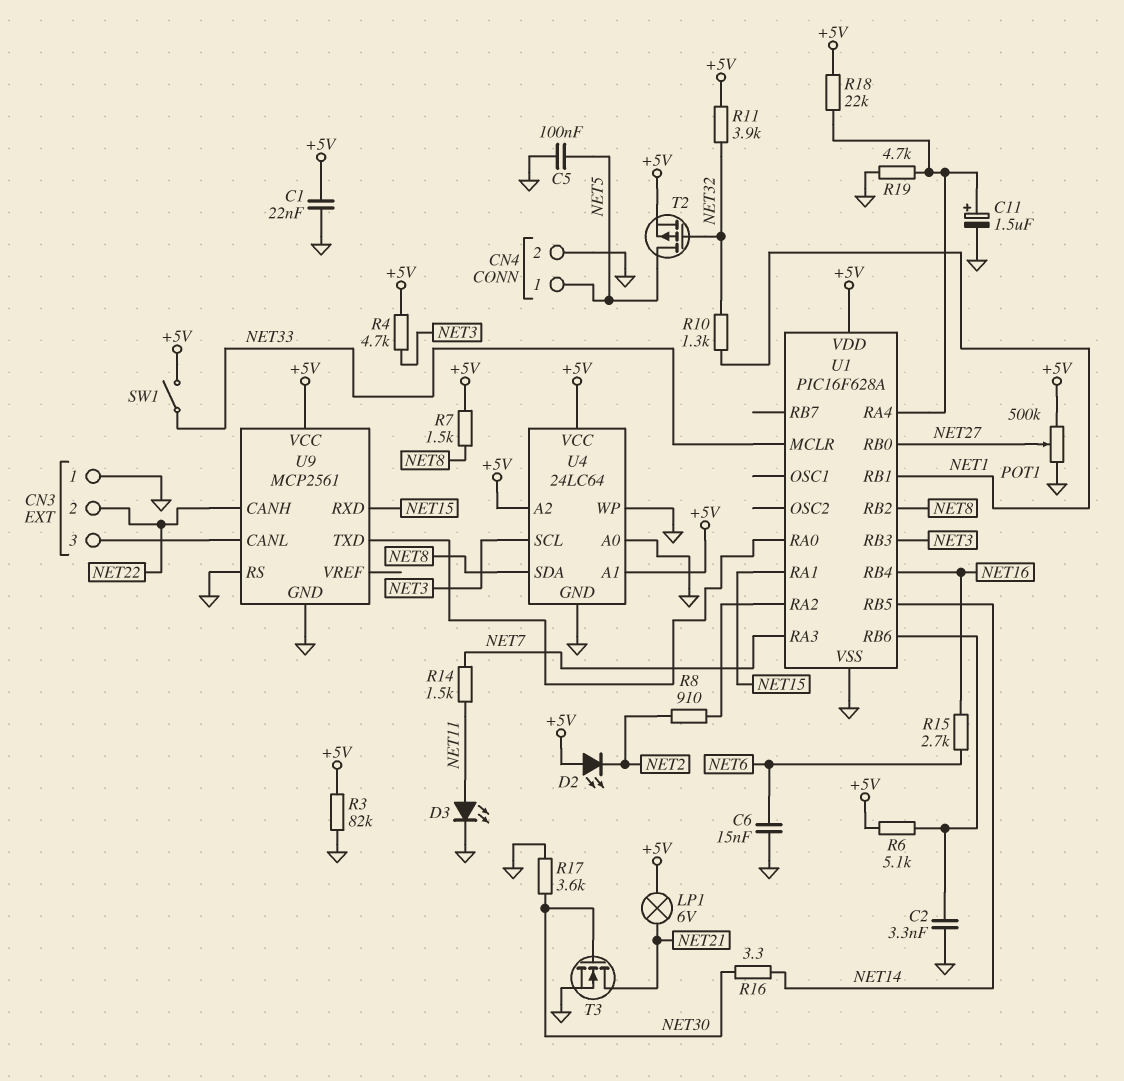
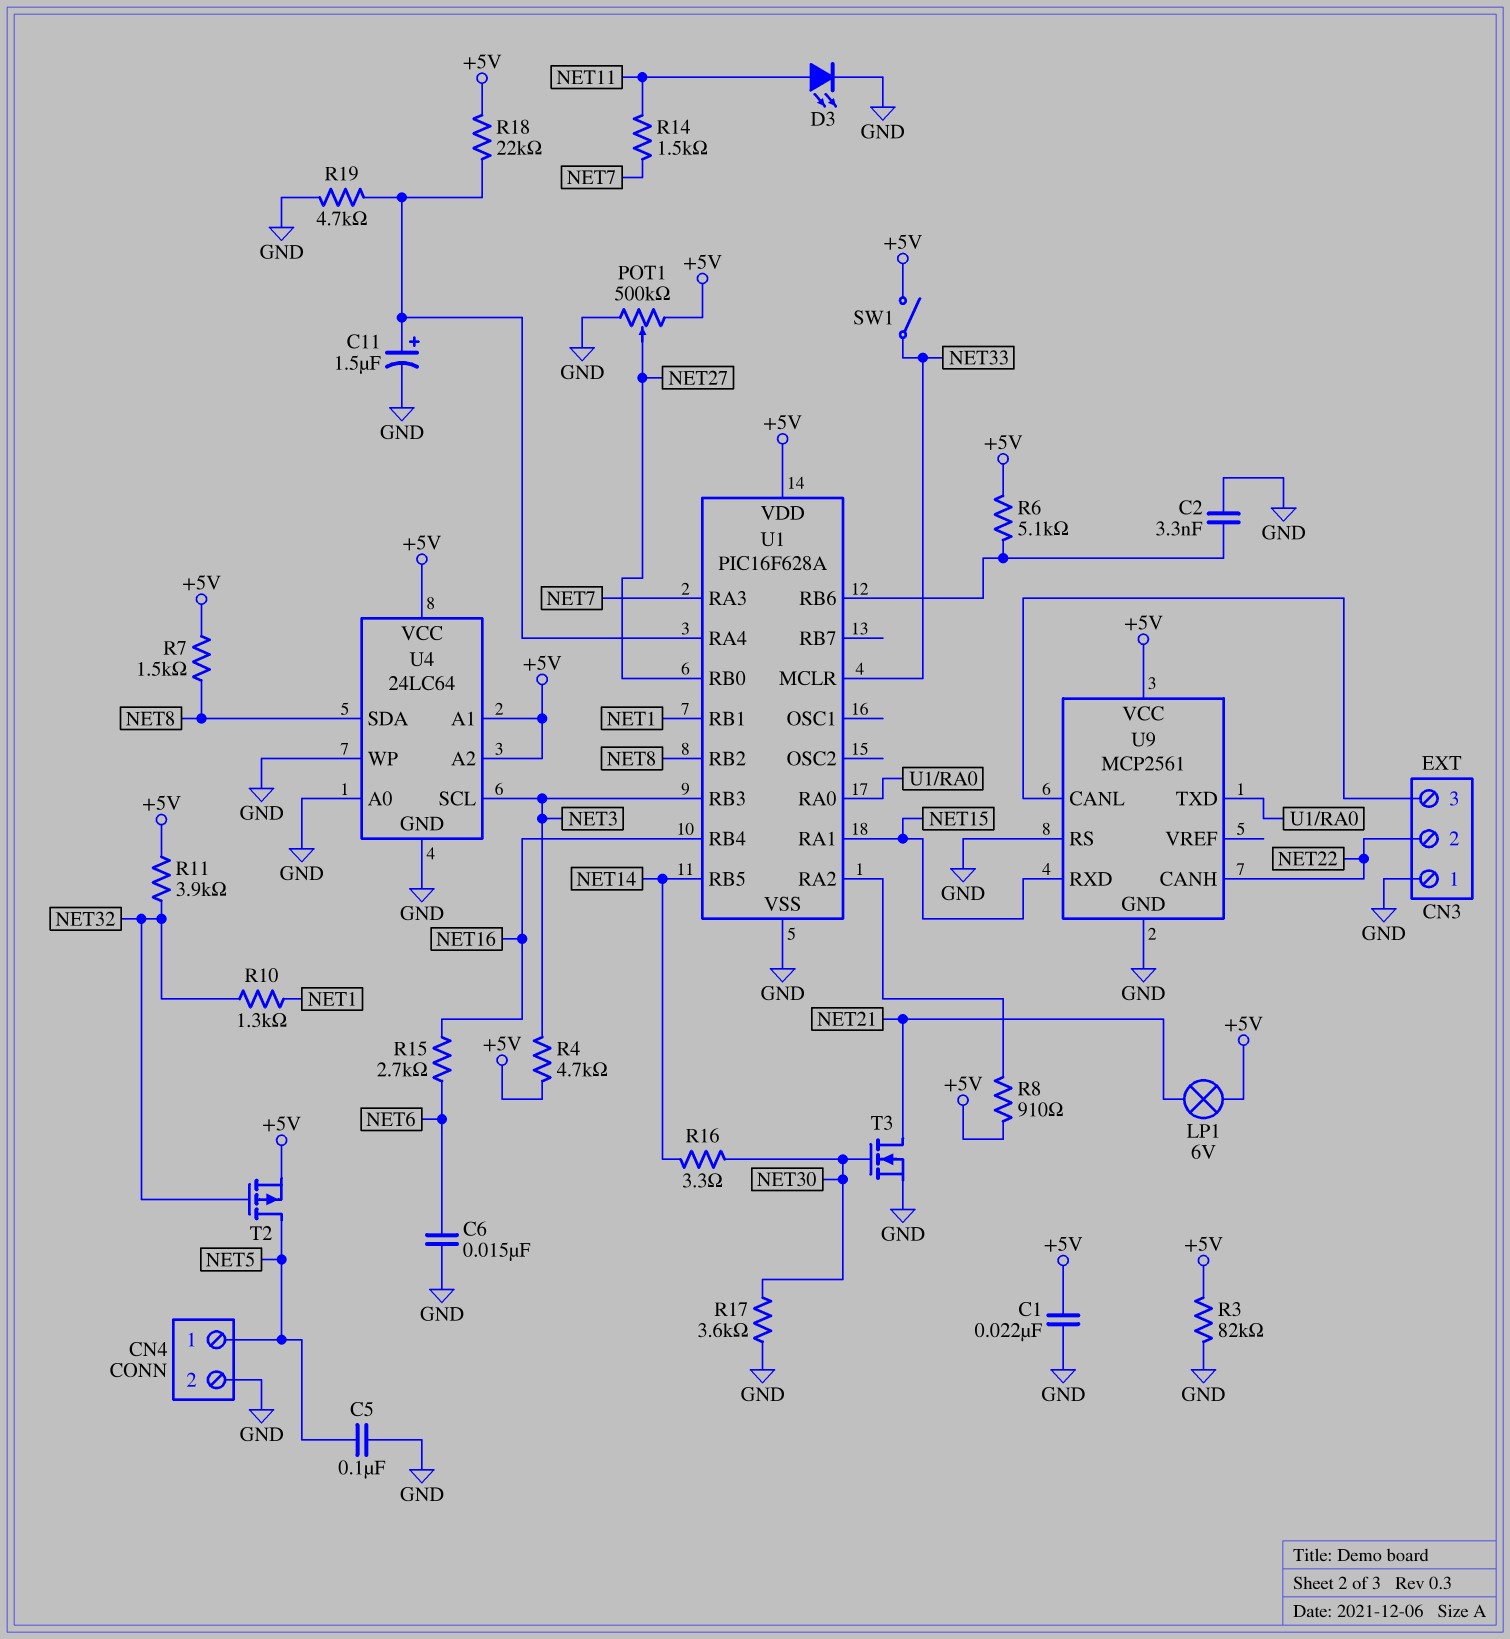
D2: LED (A +5V, K NET2) -> none
R8: 910 (NET2, U1/RA2) -> 910 (+5V, U1/RA2)

